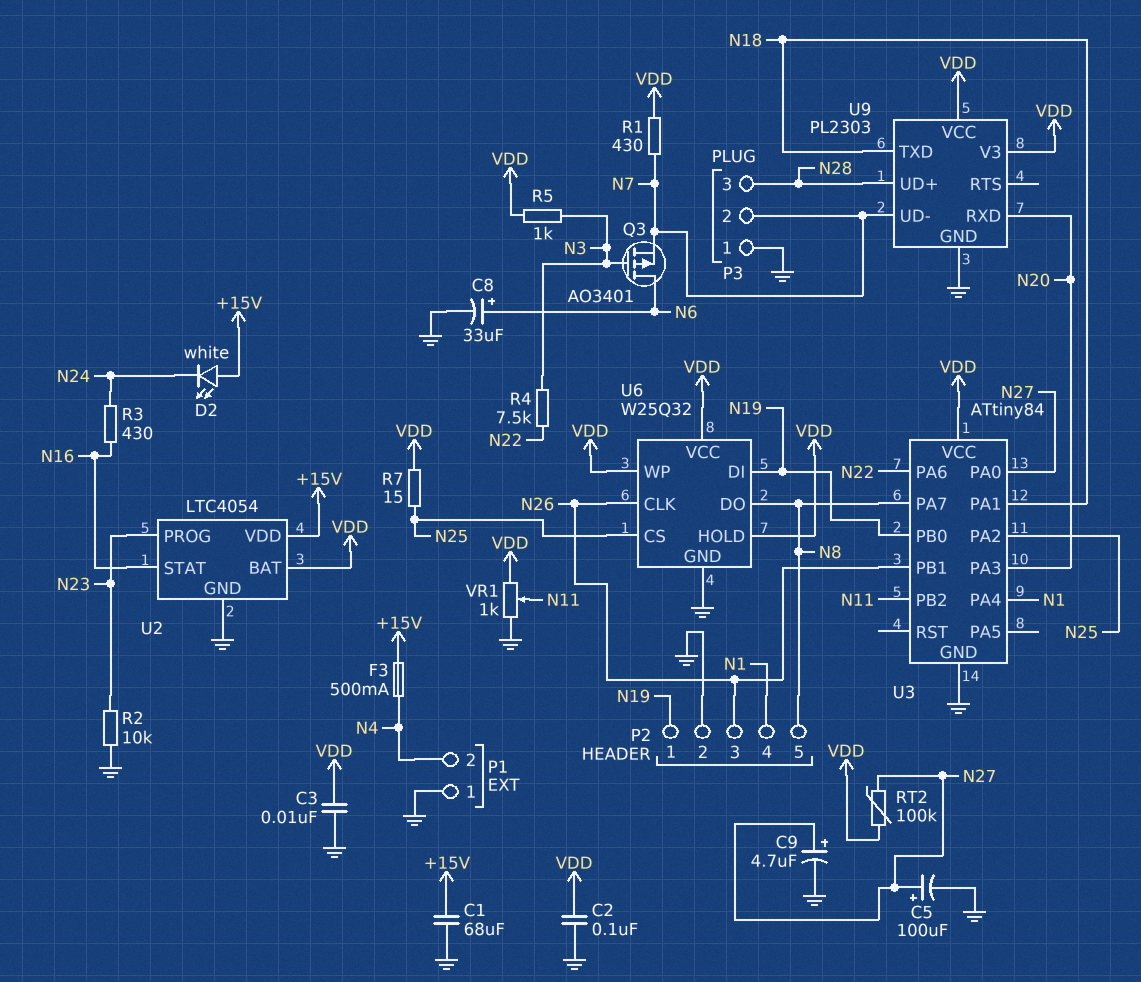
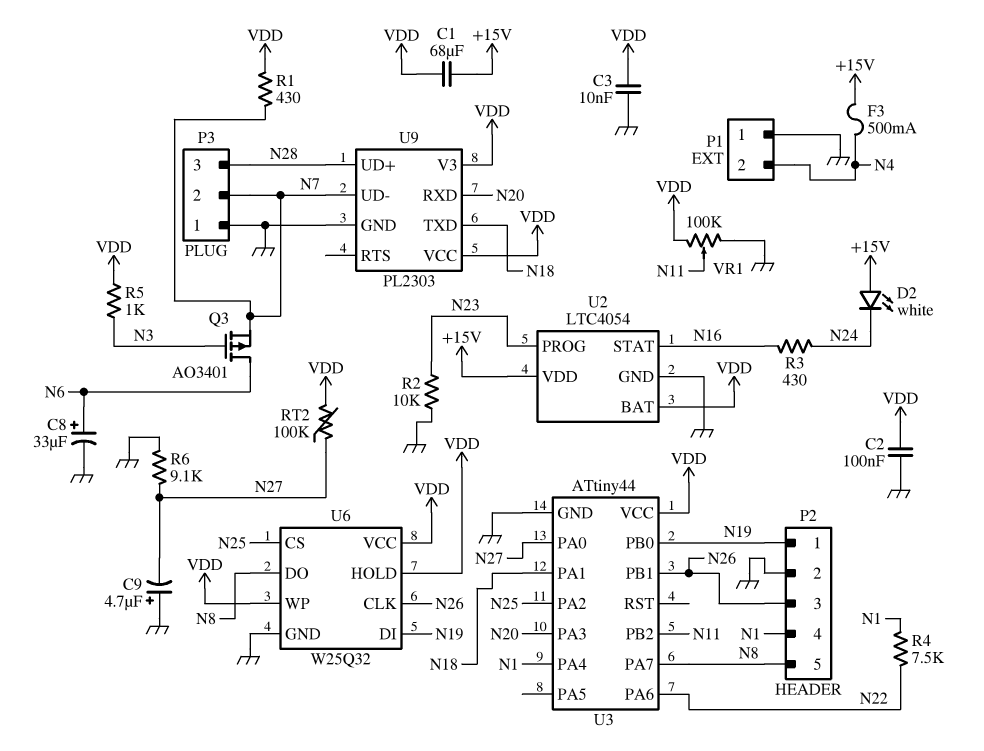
C1: 68uF (+15V, GND) -> 68uF (+15V, VDD)
C5: 100uF (plus N27, minus GND) -> none
C9: 4.7uF (plus N27, minus GND) -> 4.7uF (plus GND, minus N27)
R4: 7.5k (N3, N22) -> 7.5k (N1, N22)
R6: none -> 9.1k (GND, N27)
R7: 15 (N25, VDD) -> none
U3: ATtiny84 -> ATtiny44
VR1: 1k (GND, VDD, wiper N11) -> 100k (GND, VDD, wiper N11)

